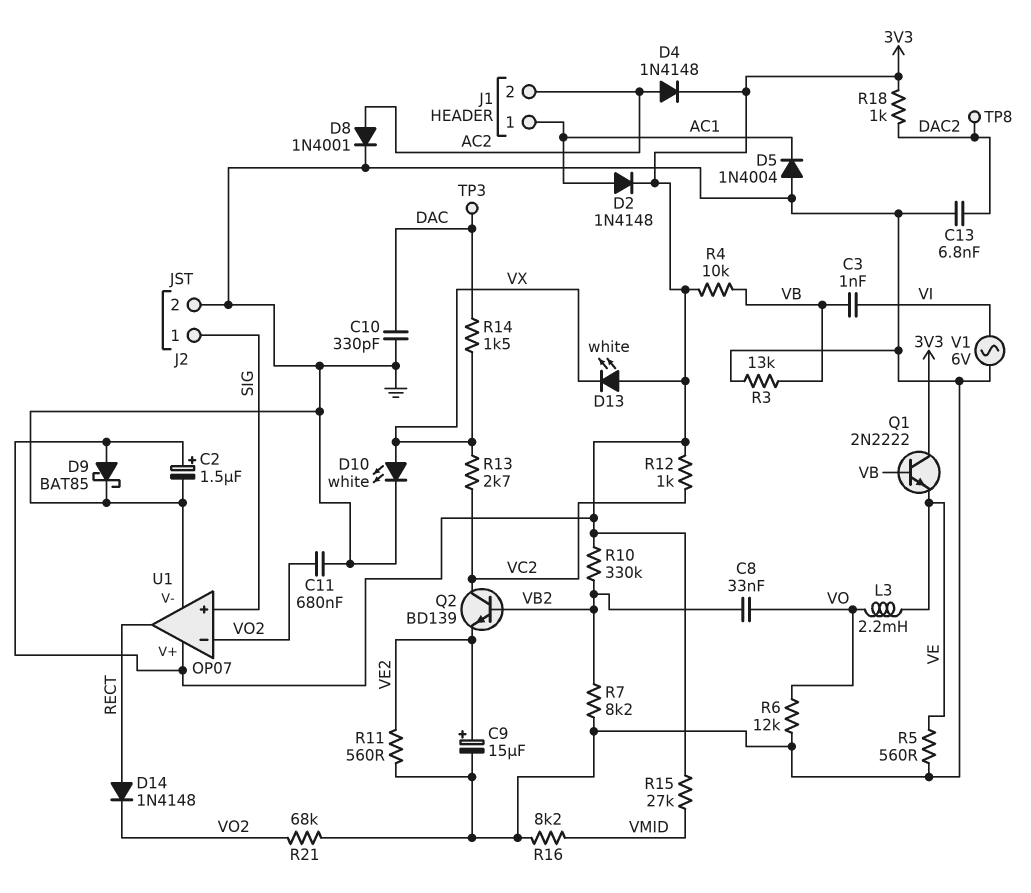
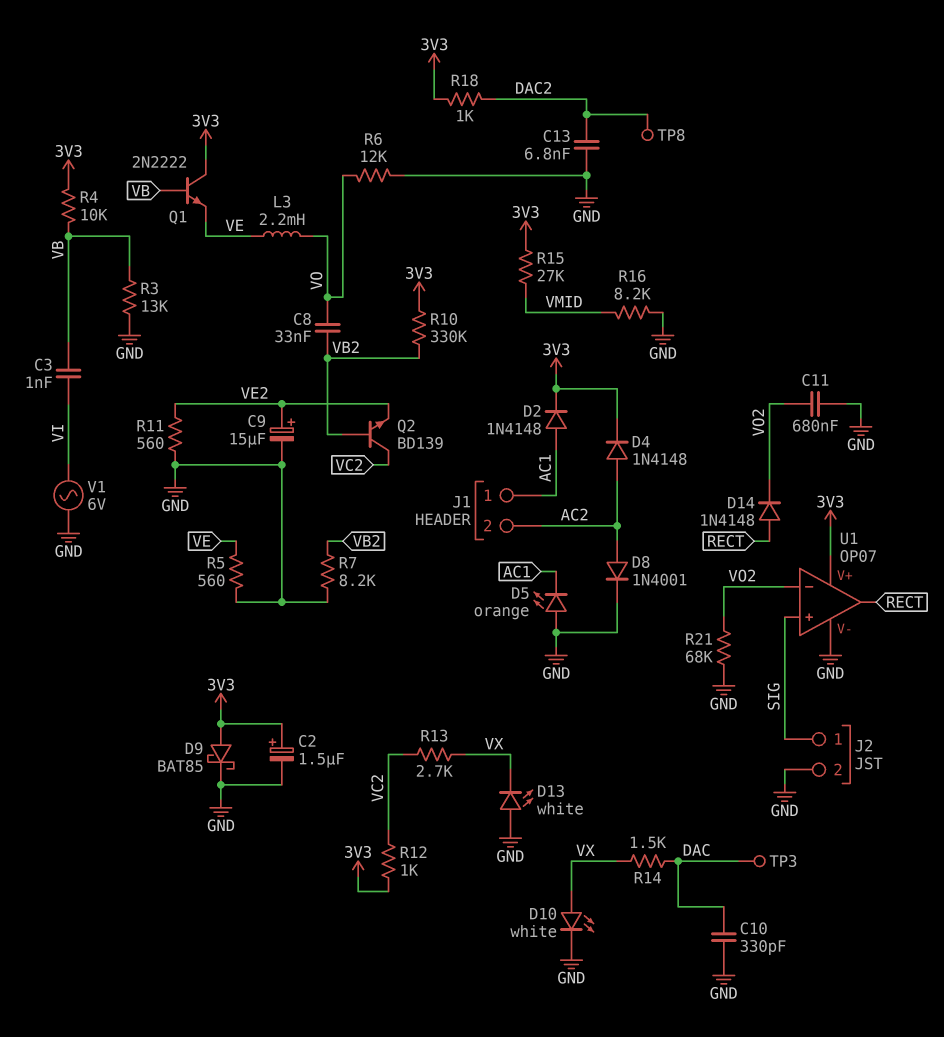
D5: diode 1N4004 (A GND, K AC1) -> LED orange (A GND, K AC1)
D13: LED white (A 3V3, K VX) -> LED white (A GND, K VX)

